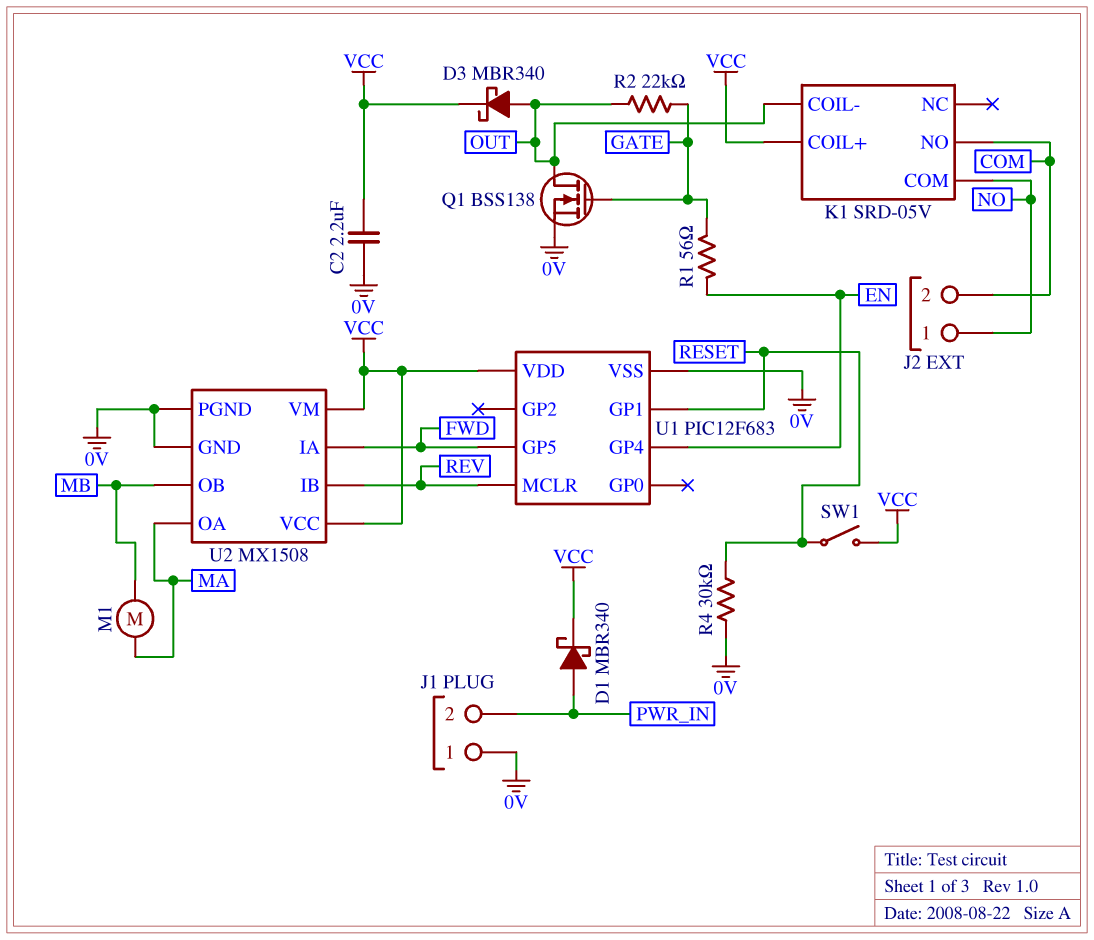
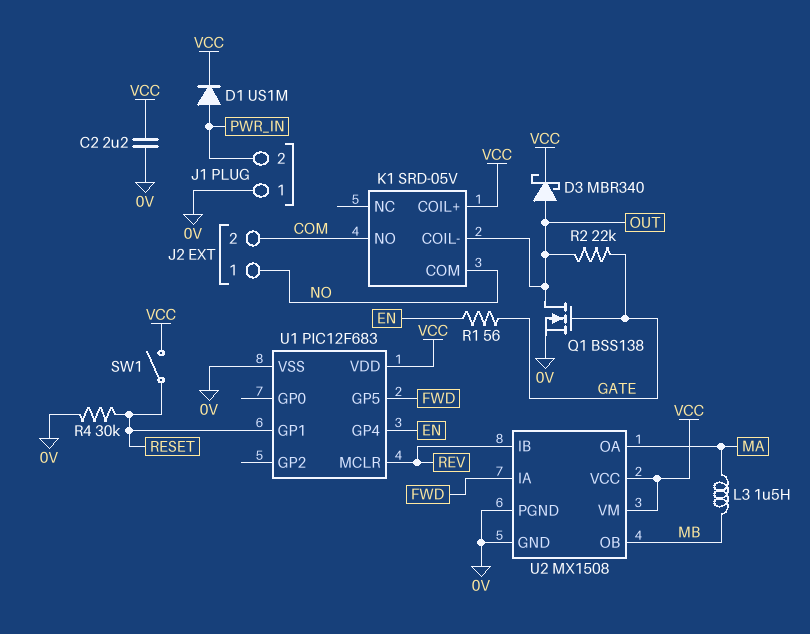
D1: schottky MBR340 (A PWR_IN, K VCC) -> diode US1M (A PWR_IN, K VCC)
L3: none -> 1.5uH (MA, MB)
M1: motor (MA, MB) -> none

